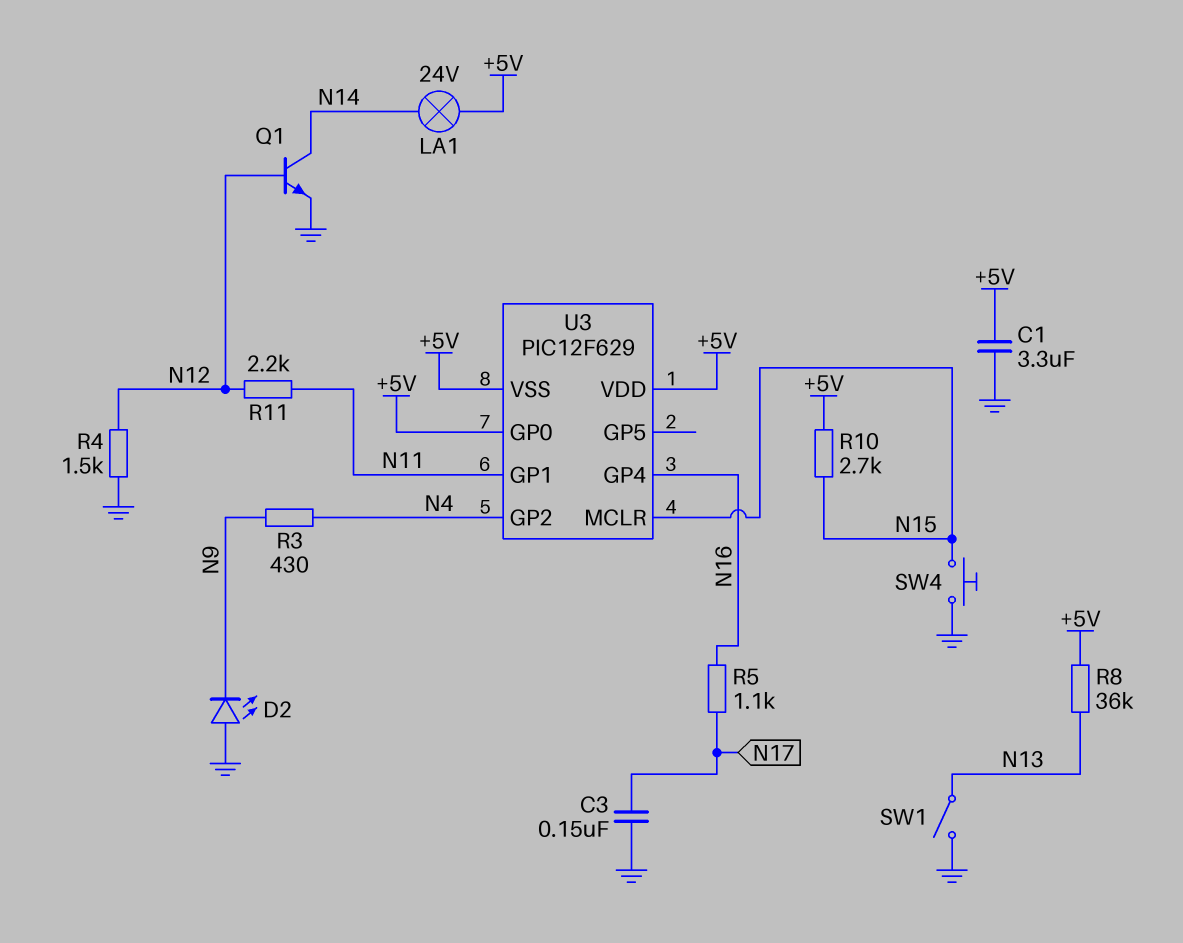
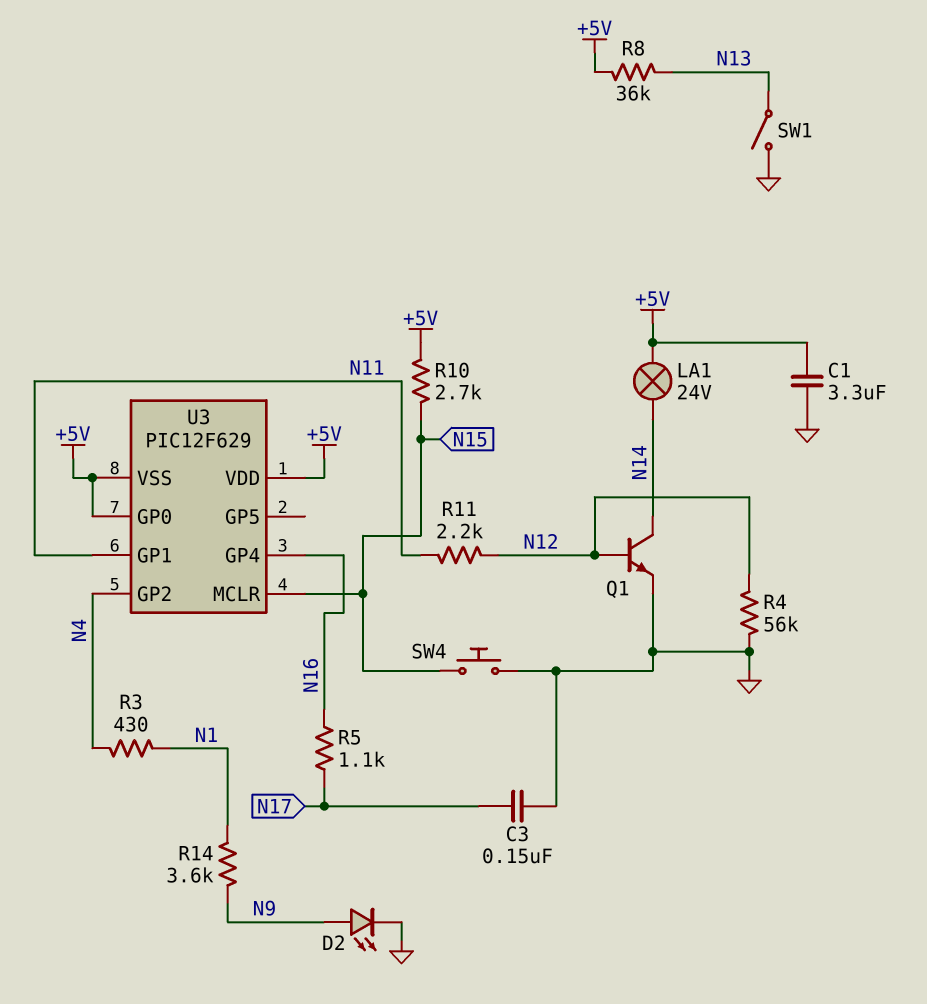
D2: LED (A GND, K N9) -> LED (A N9, K GND)
R3: 430 (N4, N9) -> 430 (N1, N4)
R4: 1.5k (GND, N12) -> 56k (GND, N12)
R14: none -> 3.6k (N1, N9)

